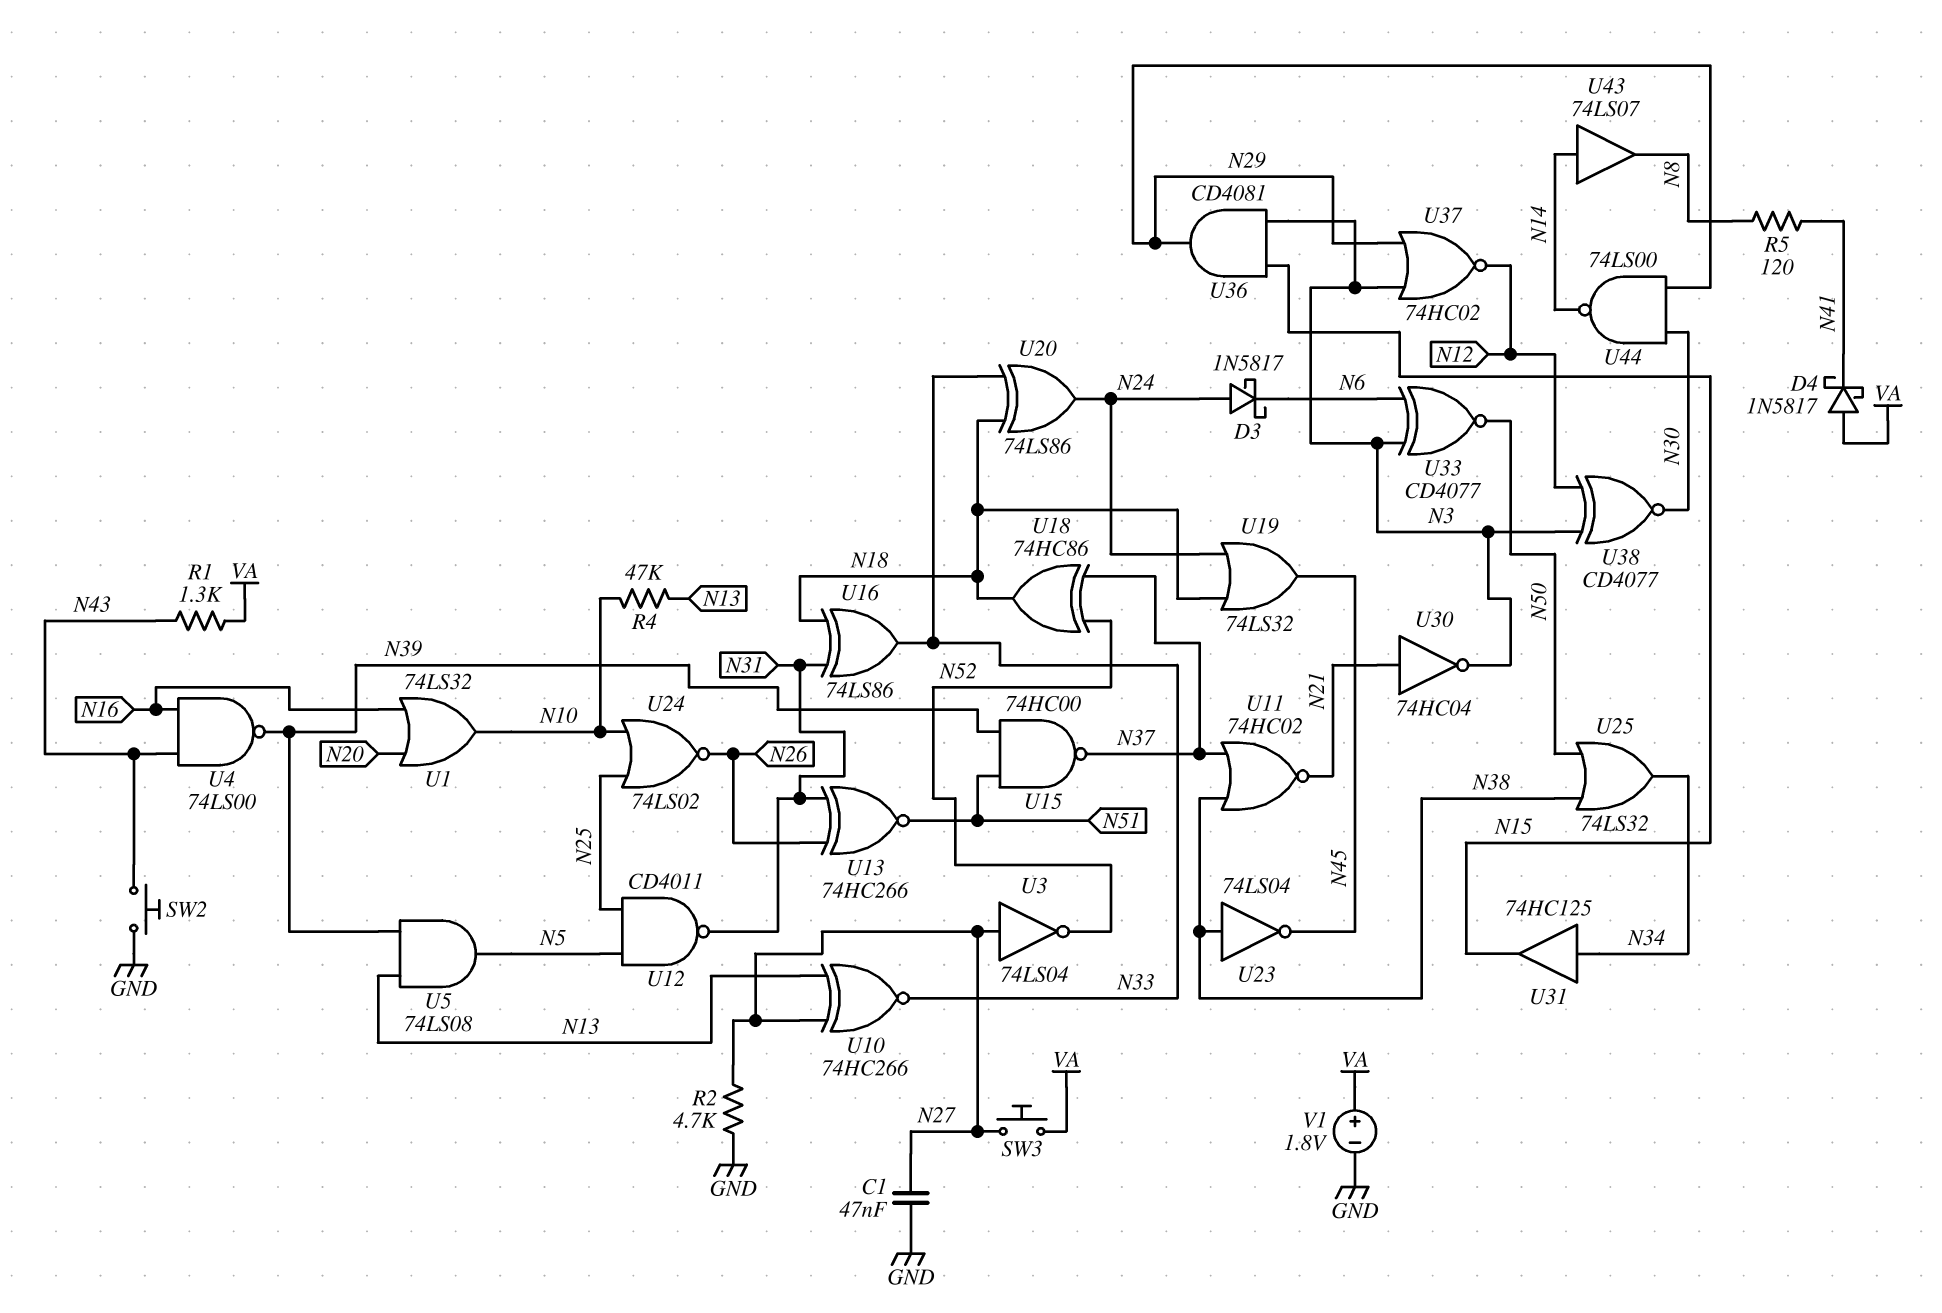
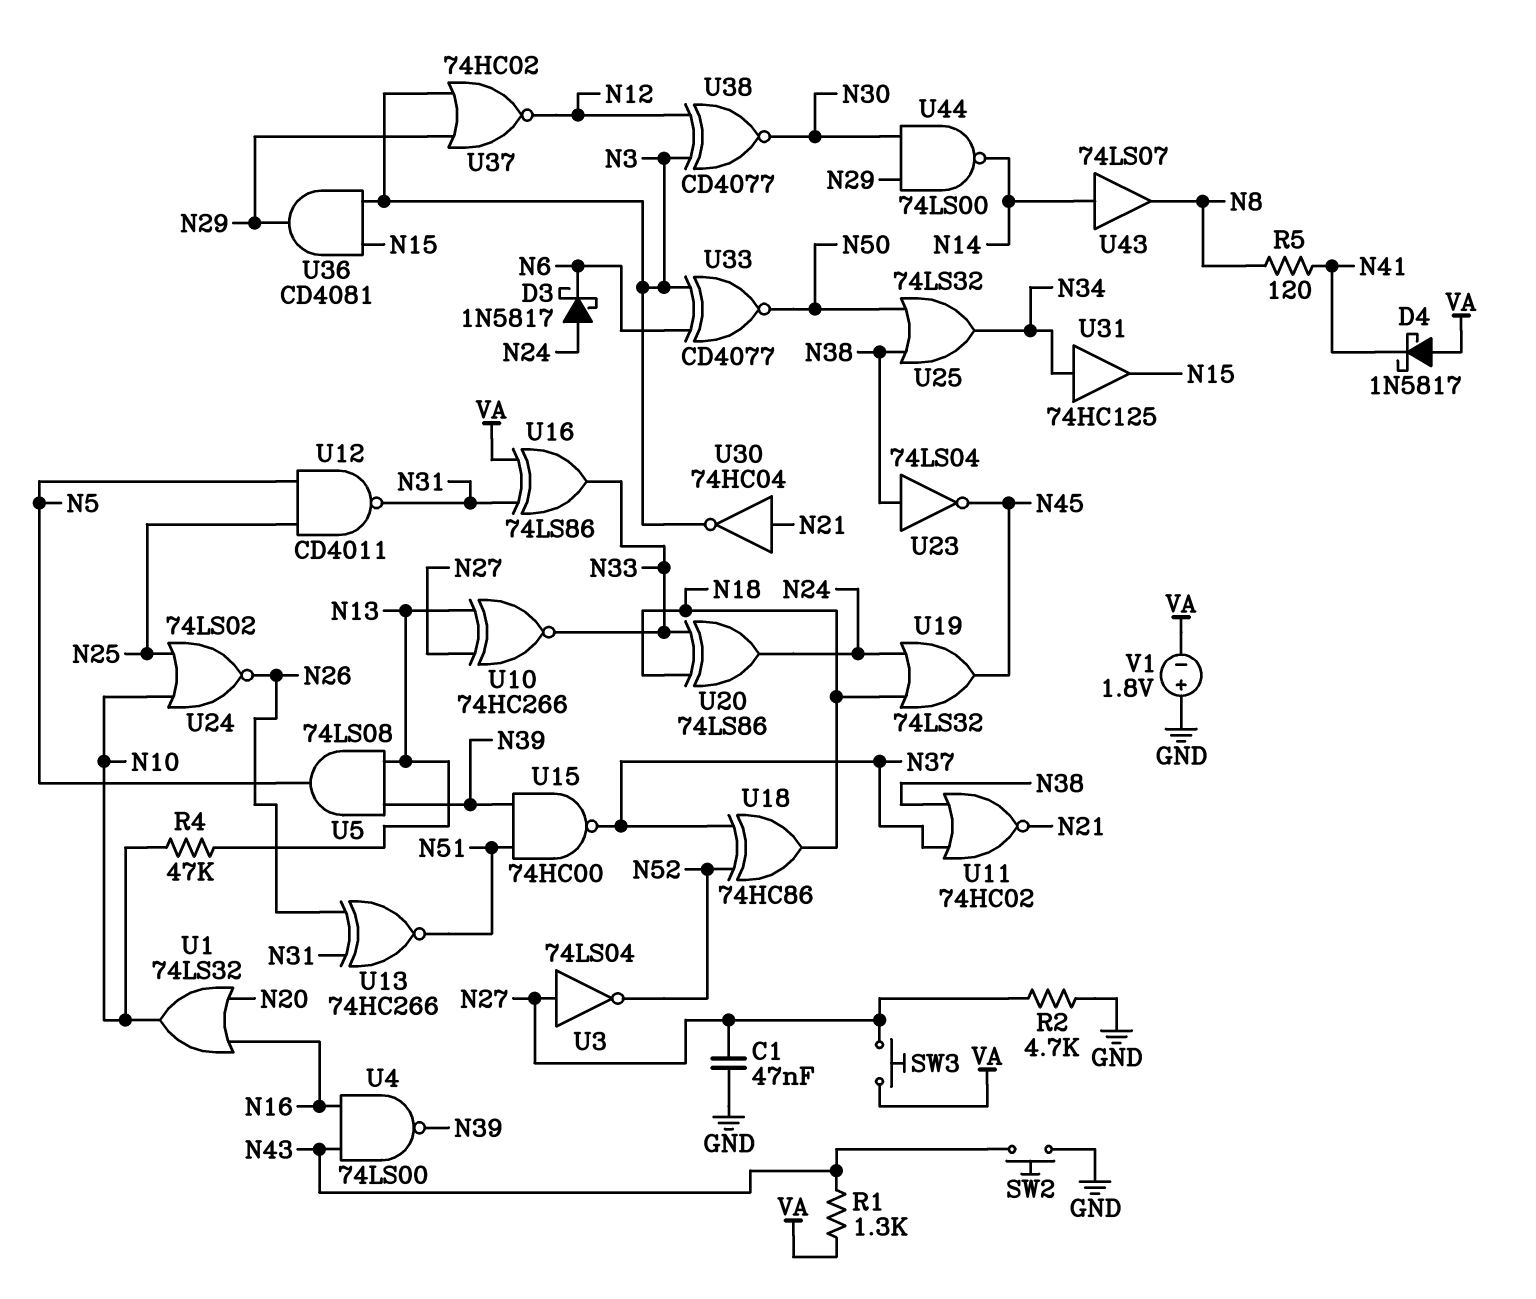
U16: XOR 74LS86 (in N18, in N31, out N33) -> XOR 74LS86 (in N31, in VA, out N33)
V1: 1.8V (plus VA, minus GND) -> 1.8V (plus GND, minus VA)

